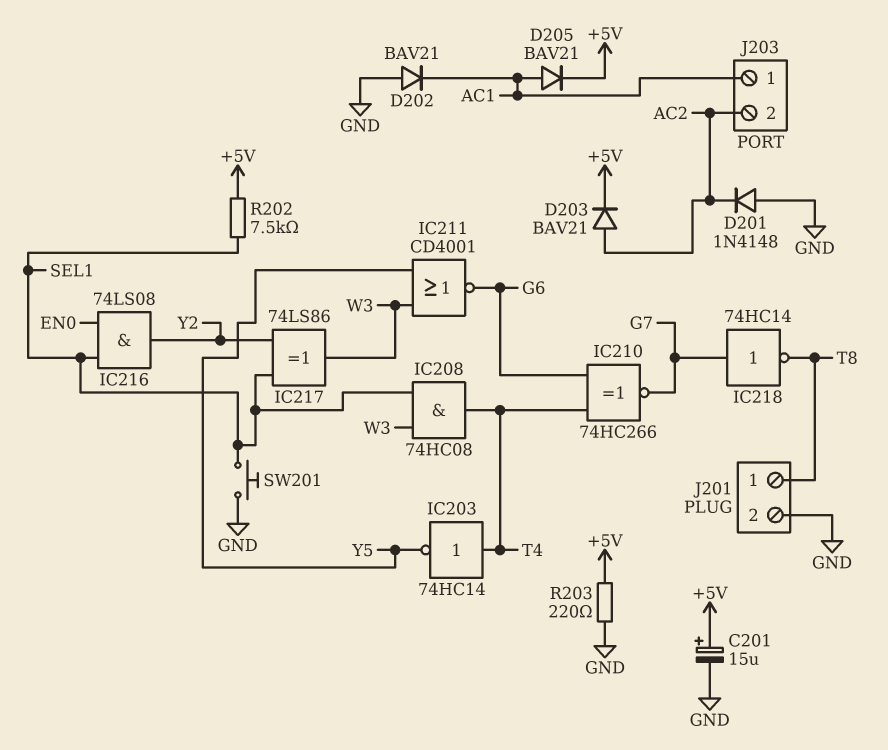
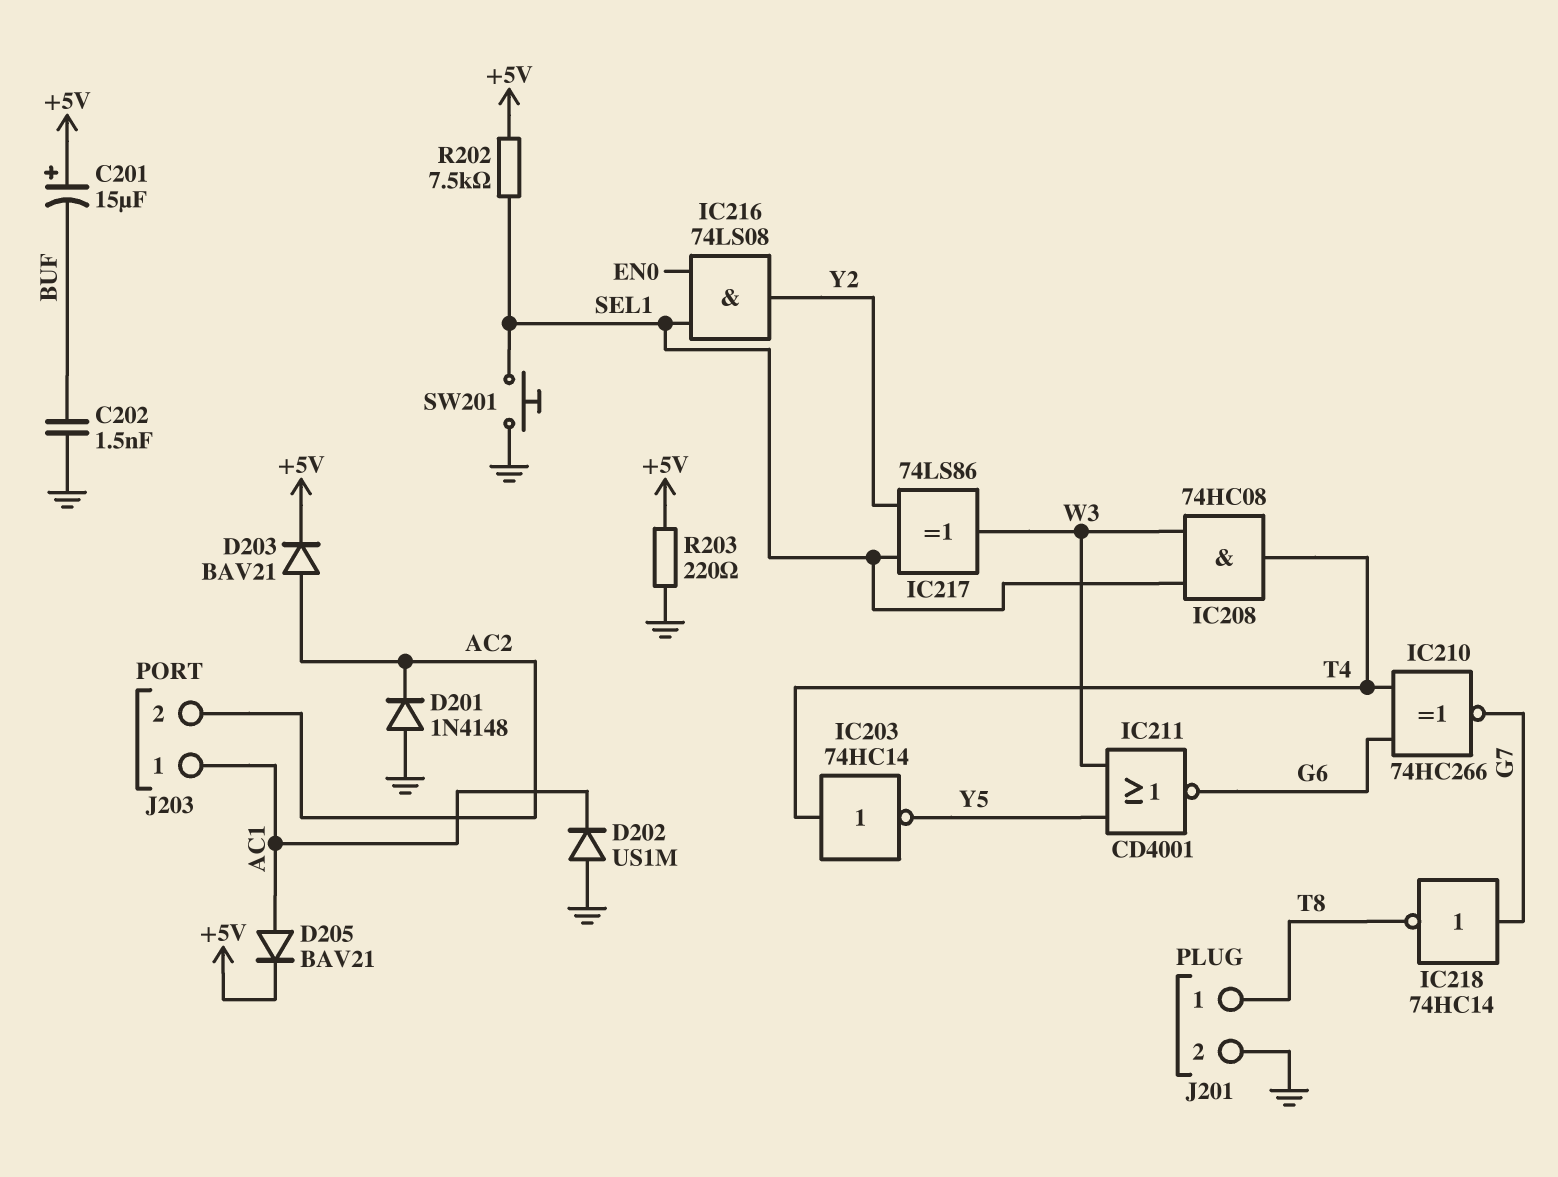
C201: 15uF (plus +5V, minus GND) -> 15uF (plus +5V, minus BUF)
C202: none -> 1.5nF (BUF, GND)
D202: diode BAV21 (A GND, K AC1) -> diode US1M (A GND, K AC1)

